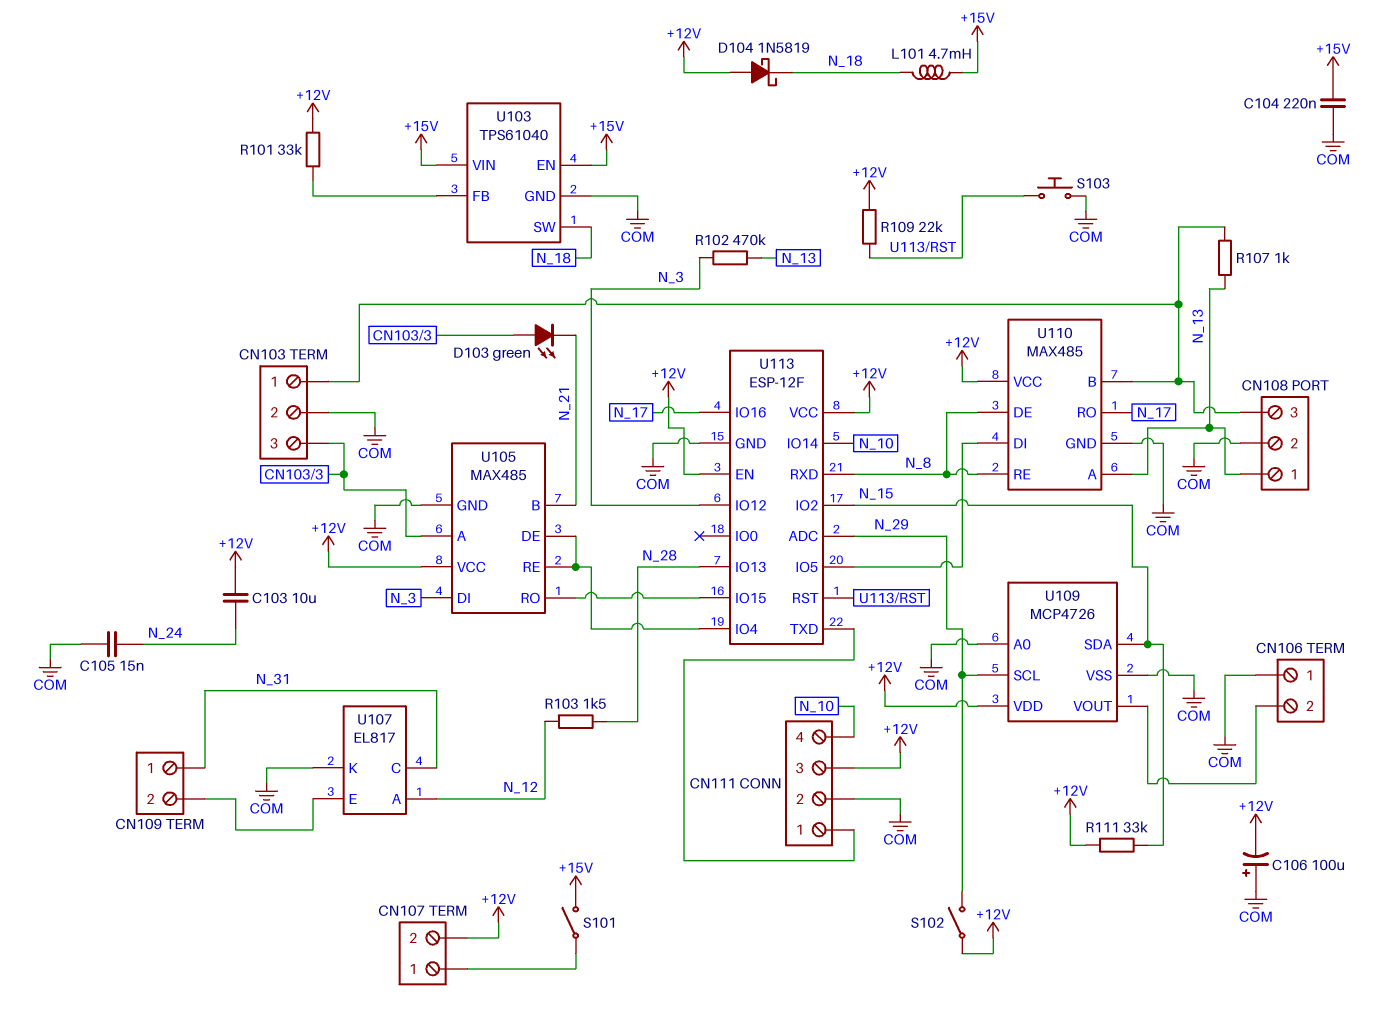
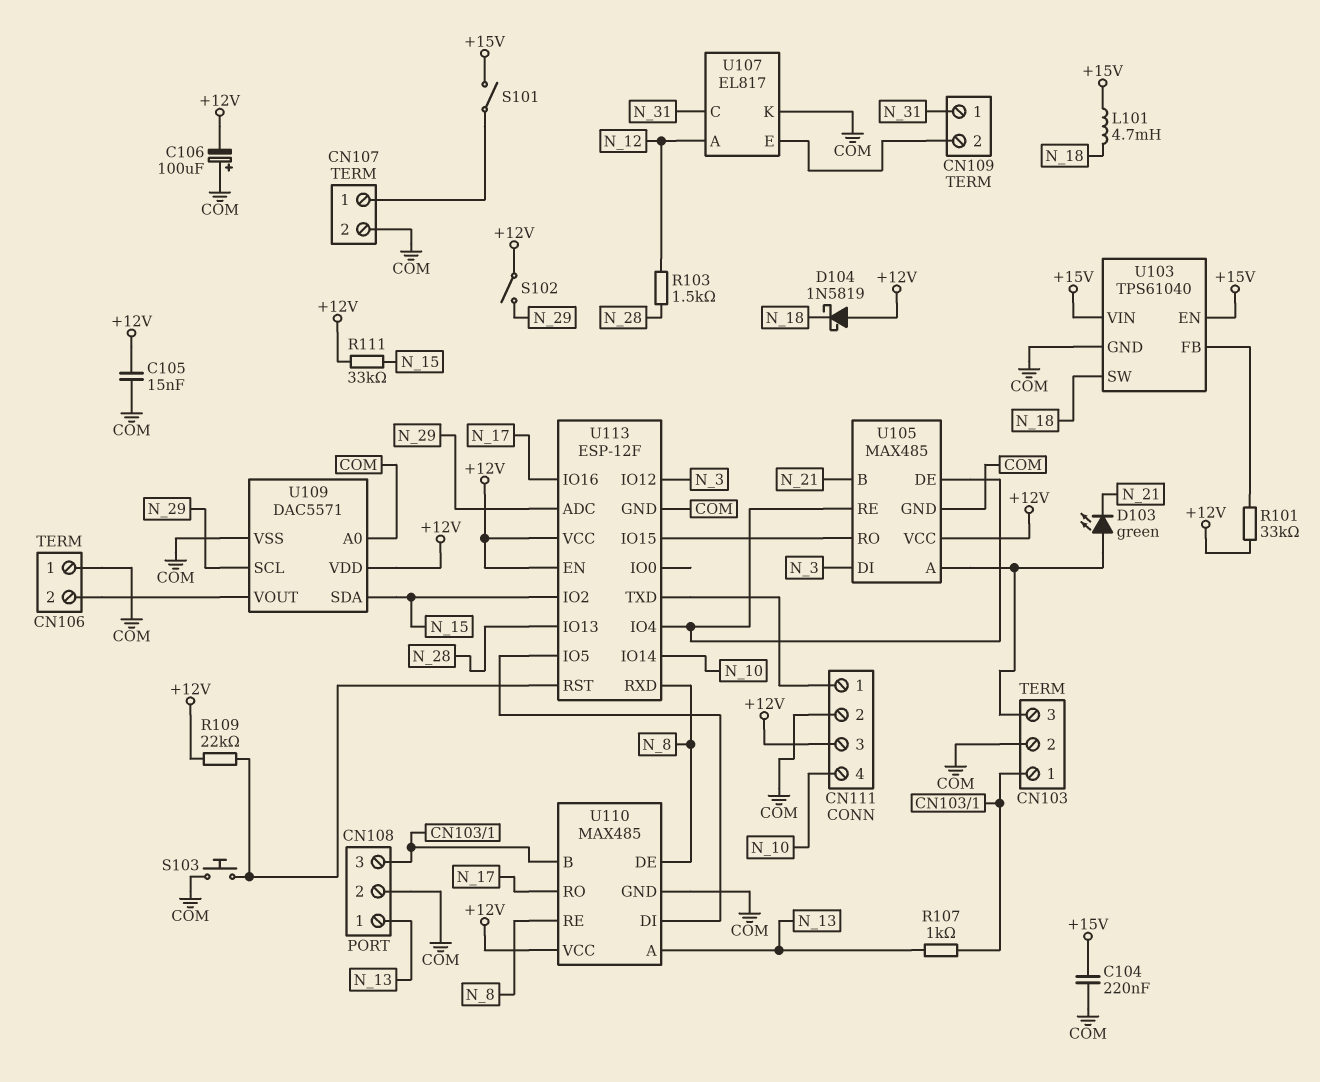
C103: 10uF (+12V, N_24) -> none
C105: 15nF (COM, N_24) -> 15nF (+12V, COM)
CN107 pin 2: +12V -> COM
R102: 470k (N_3, N_13) -> none
U109: MCP4726 -> DAC5571

